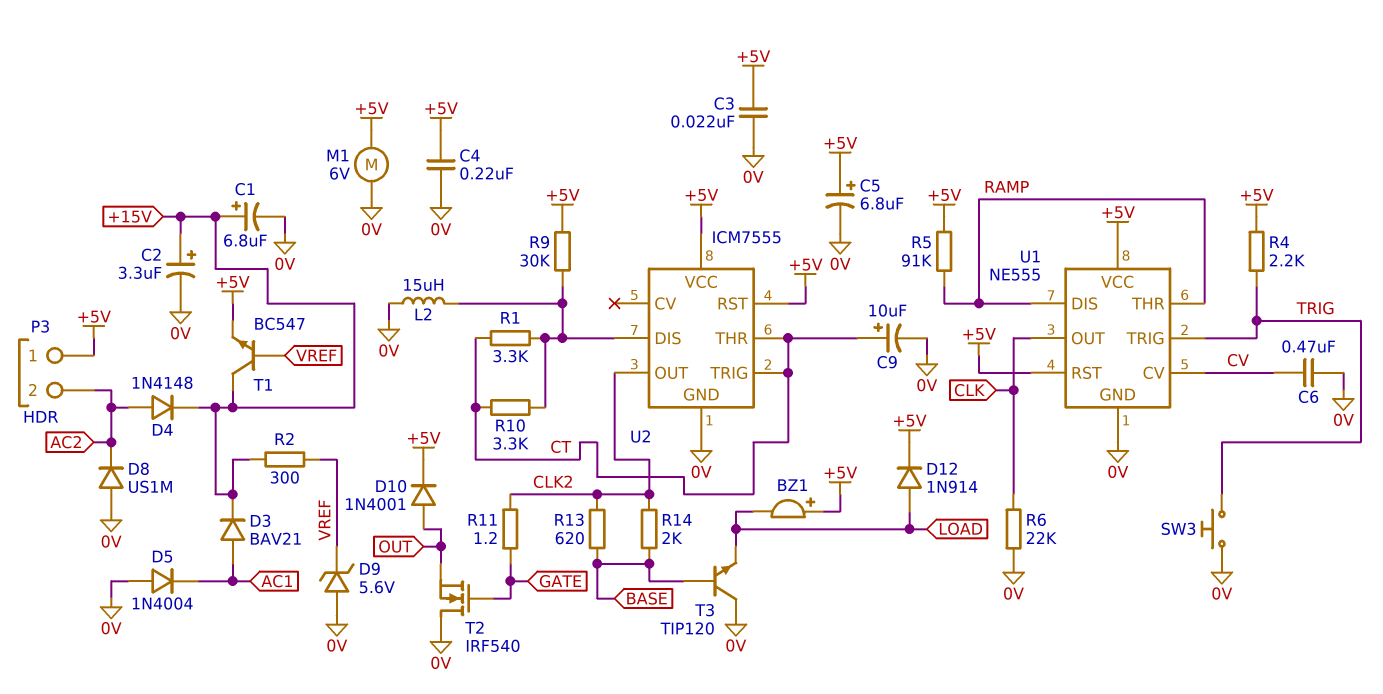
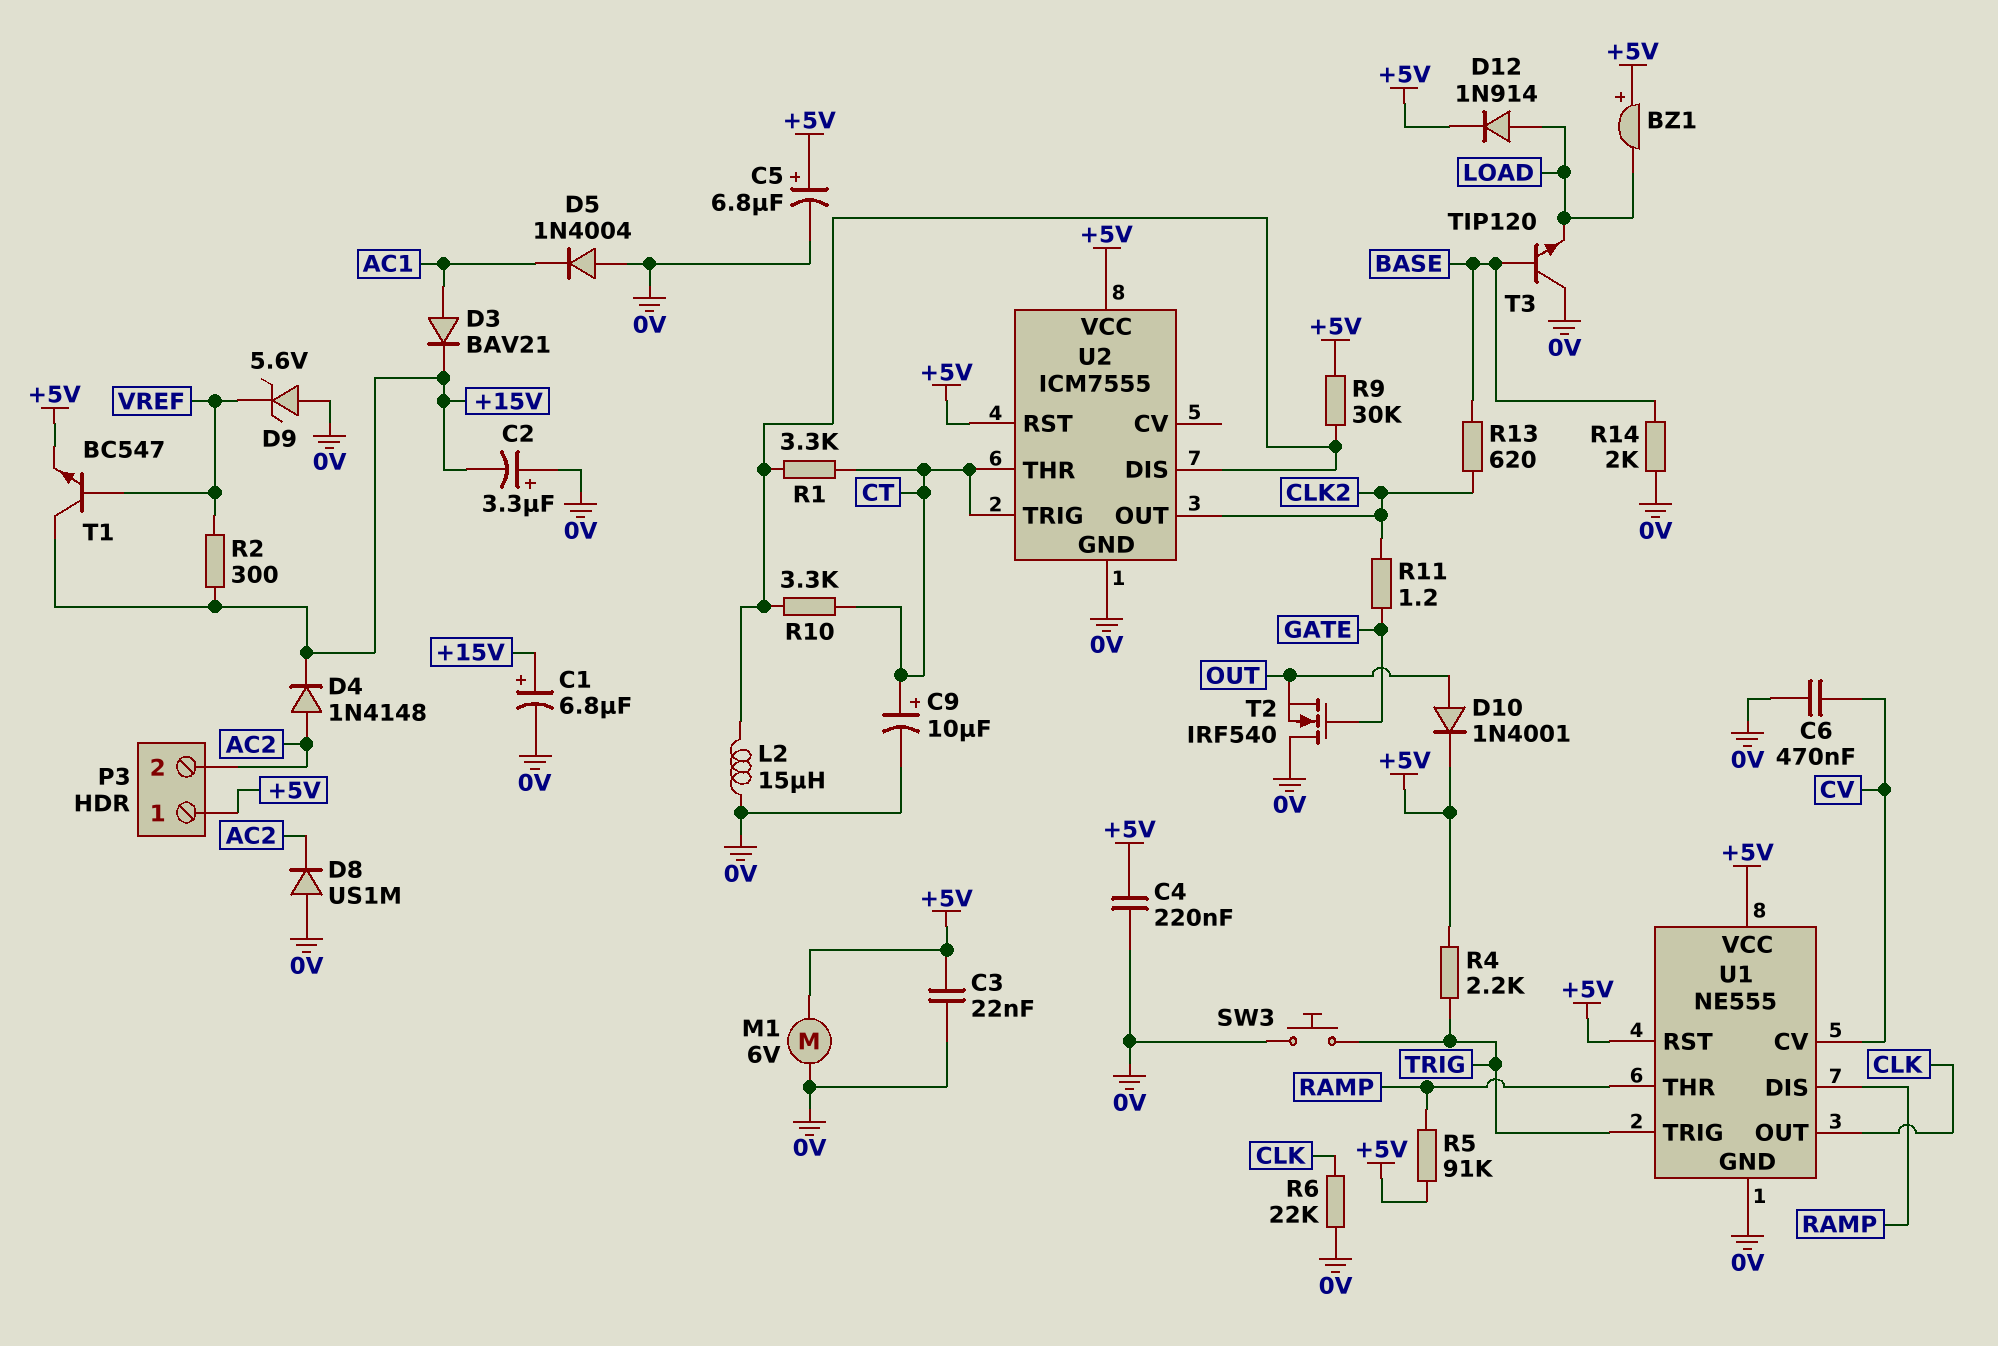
C2: 3.3uF (plus +15V, minus 0V) -> 3.3uF (plus 0V, minus +15V)
R14: 2k (BASE, CLK2) -> 2k (0V, BASE)

